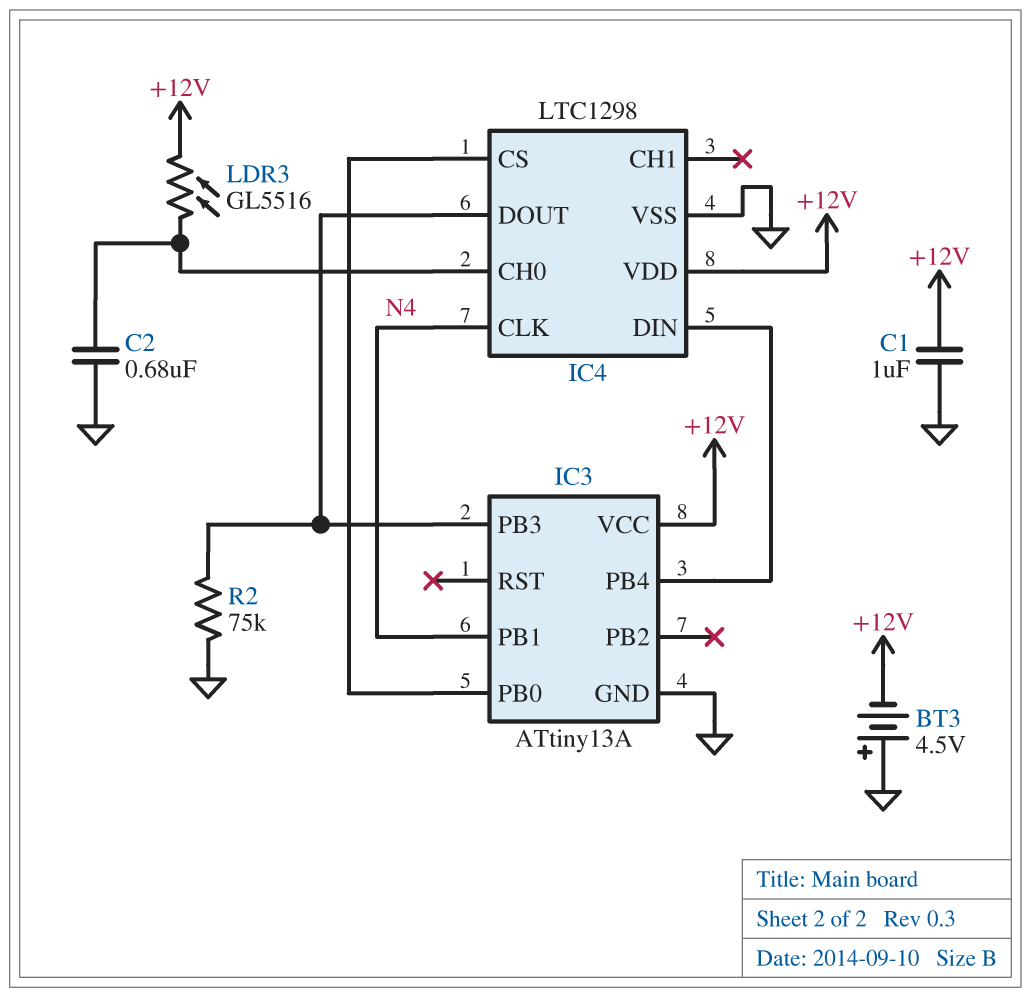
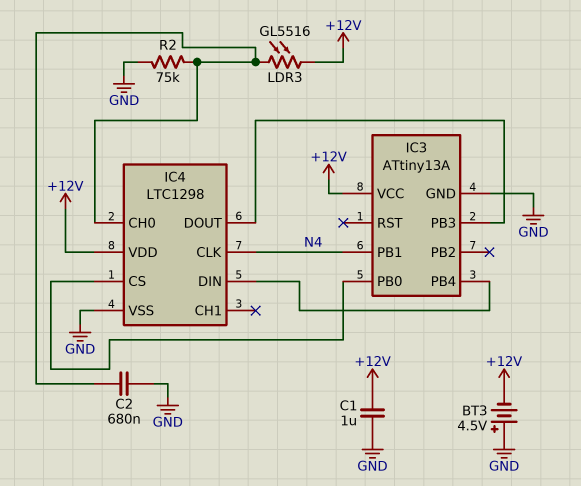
R2: 75k (GND, IC3/PB3) -> 75k (GND, IC4/CH0)

